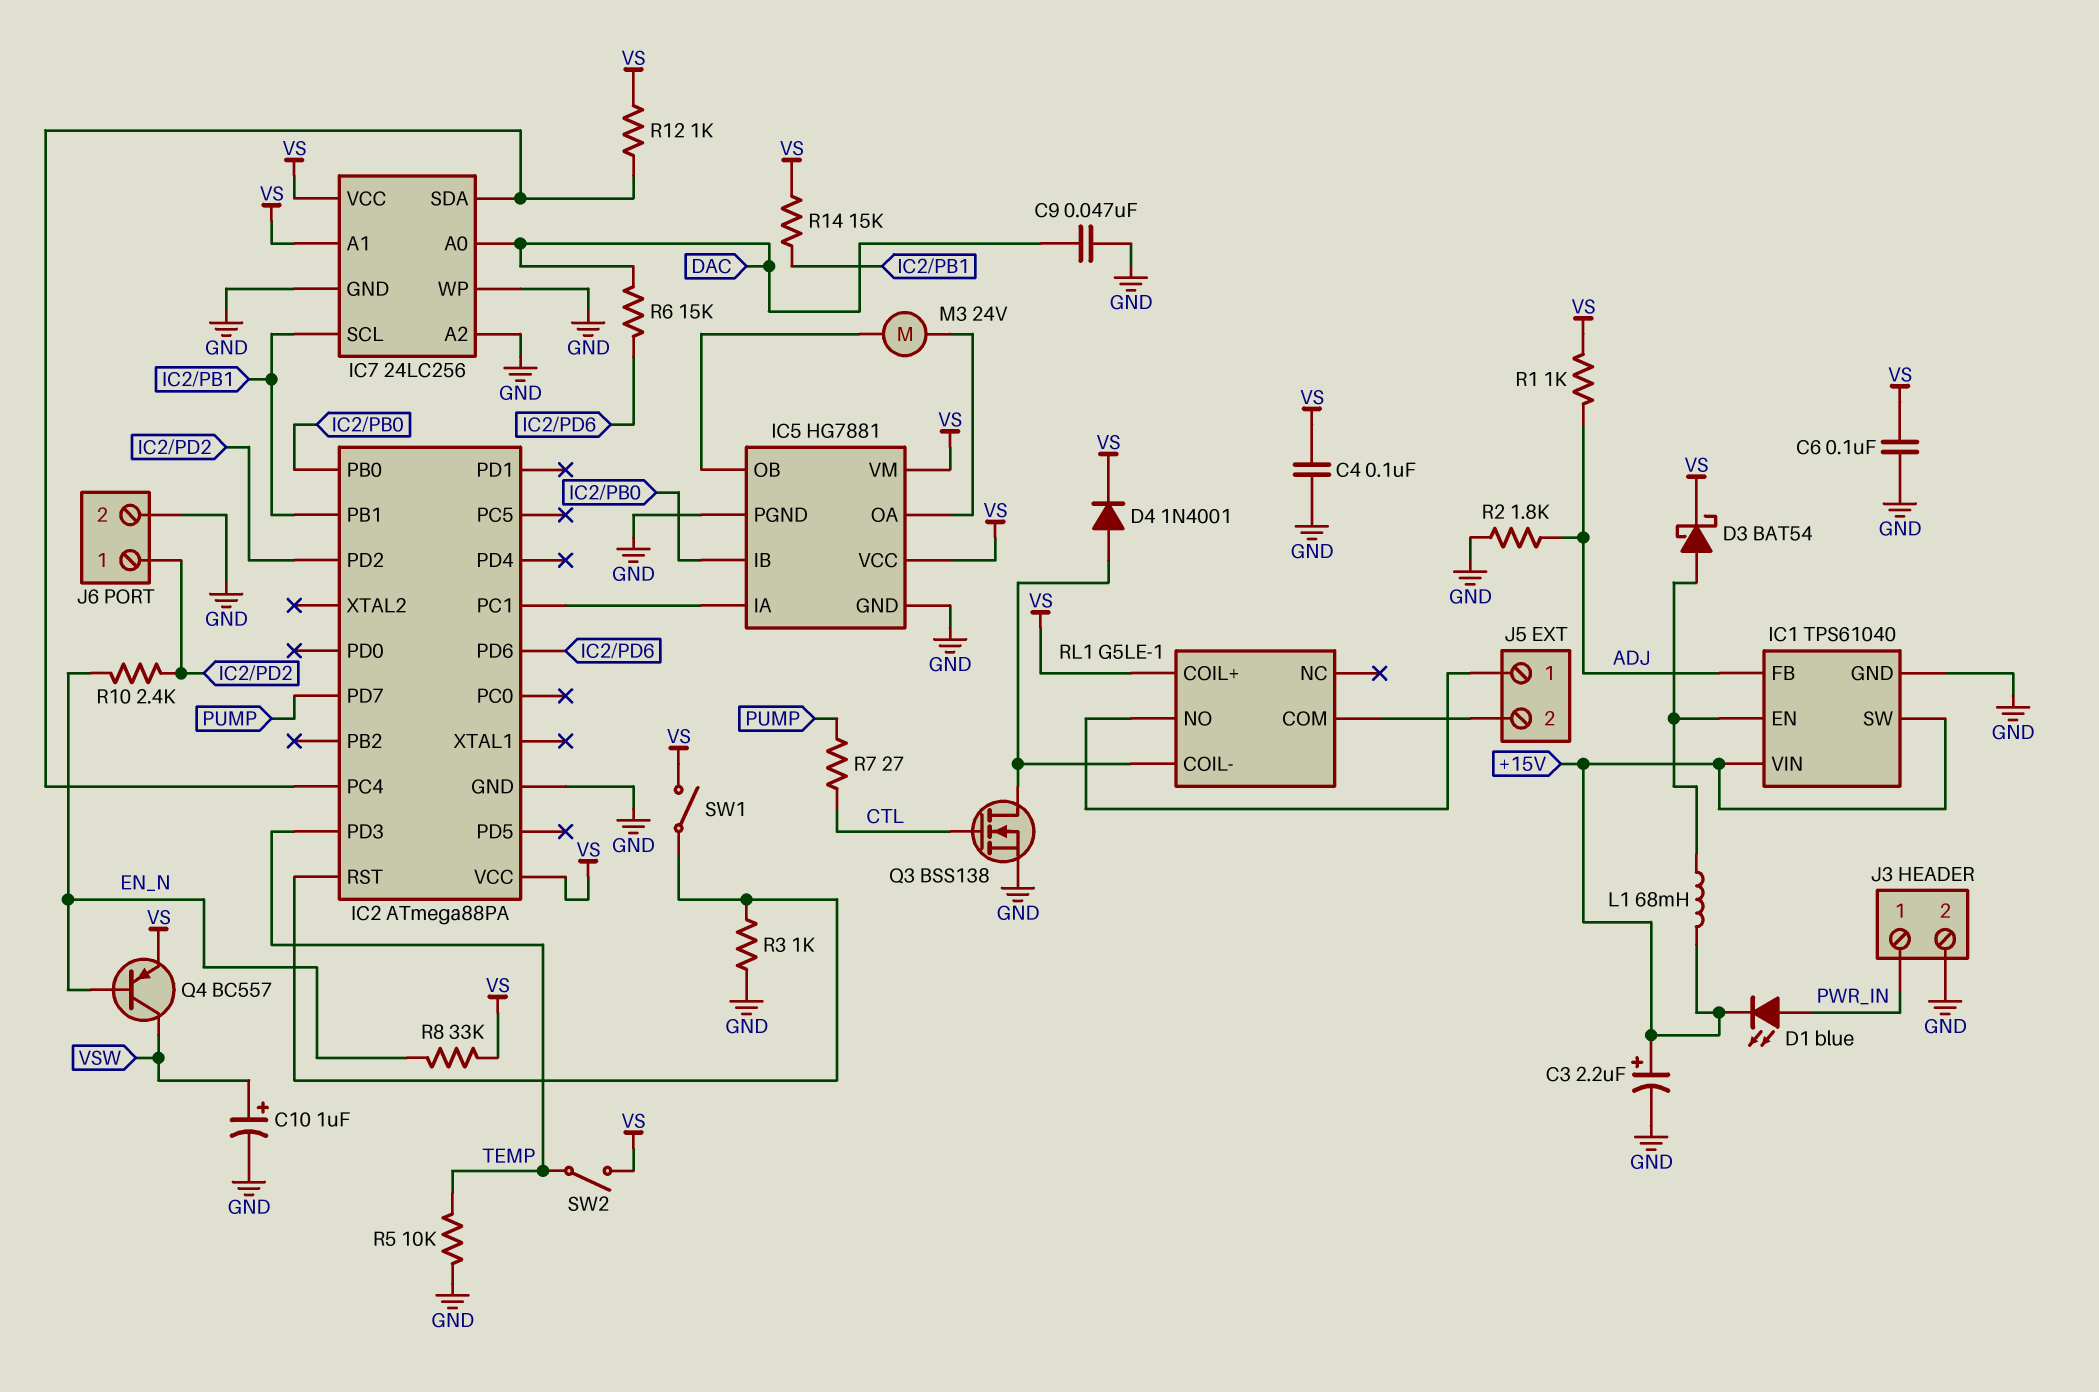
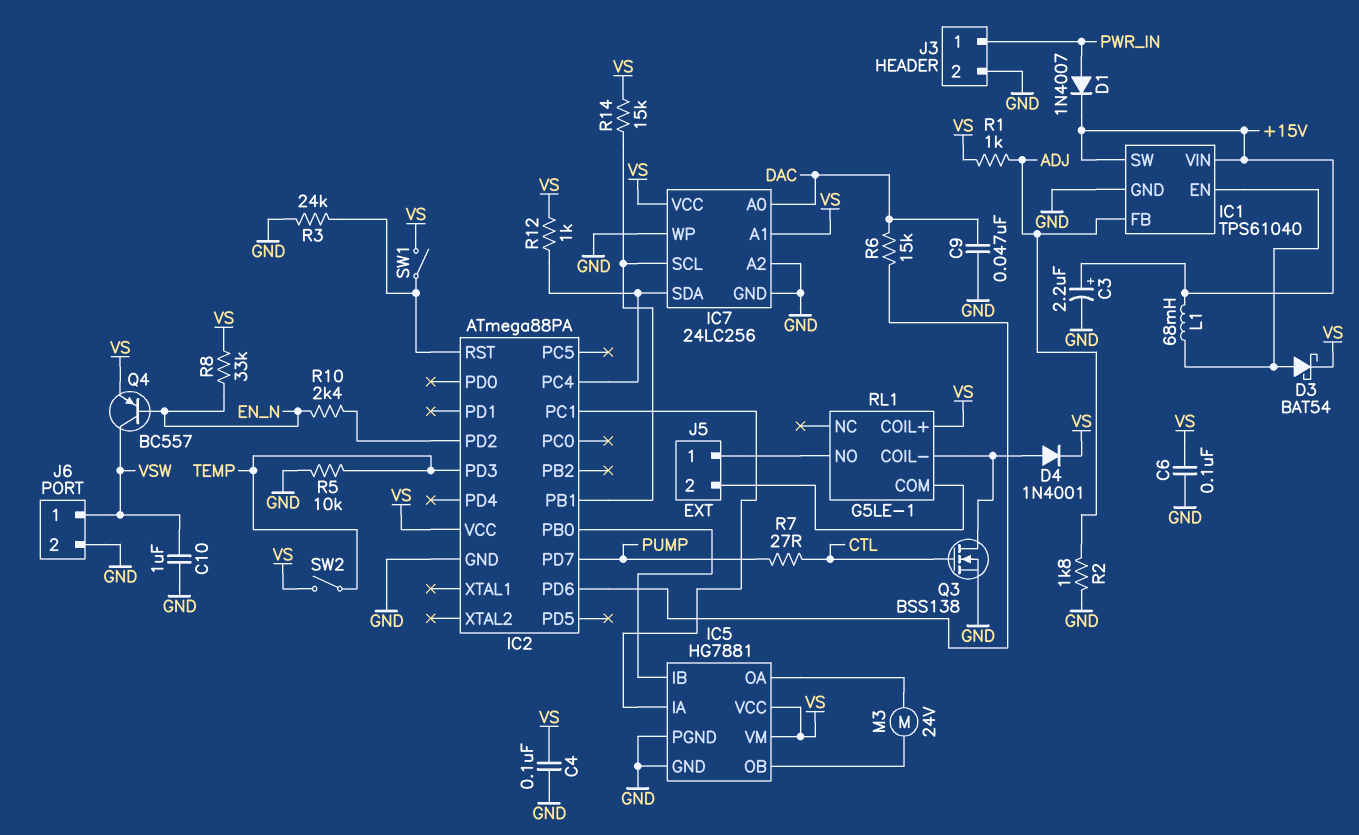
C10: 1uF (plus VSW, minus GND) -> 1uF (GND, VSW)
D1: LED blue (A PWR_IN, K +15V) -> diode 1N4007 (A PWR_IN, K +15V)
J6 pin 1: IC2/PD2 -> VSW
R3: 1k (GND, IC2/RST) -> 24k (GND, IC2/RST)

